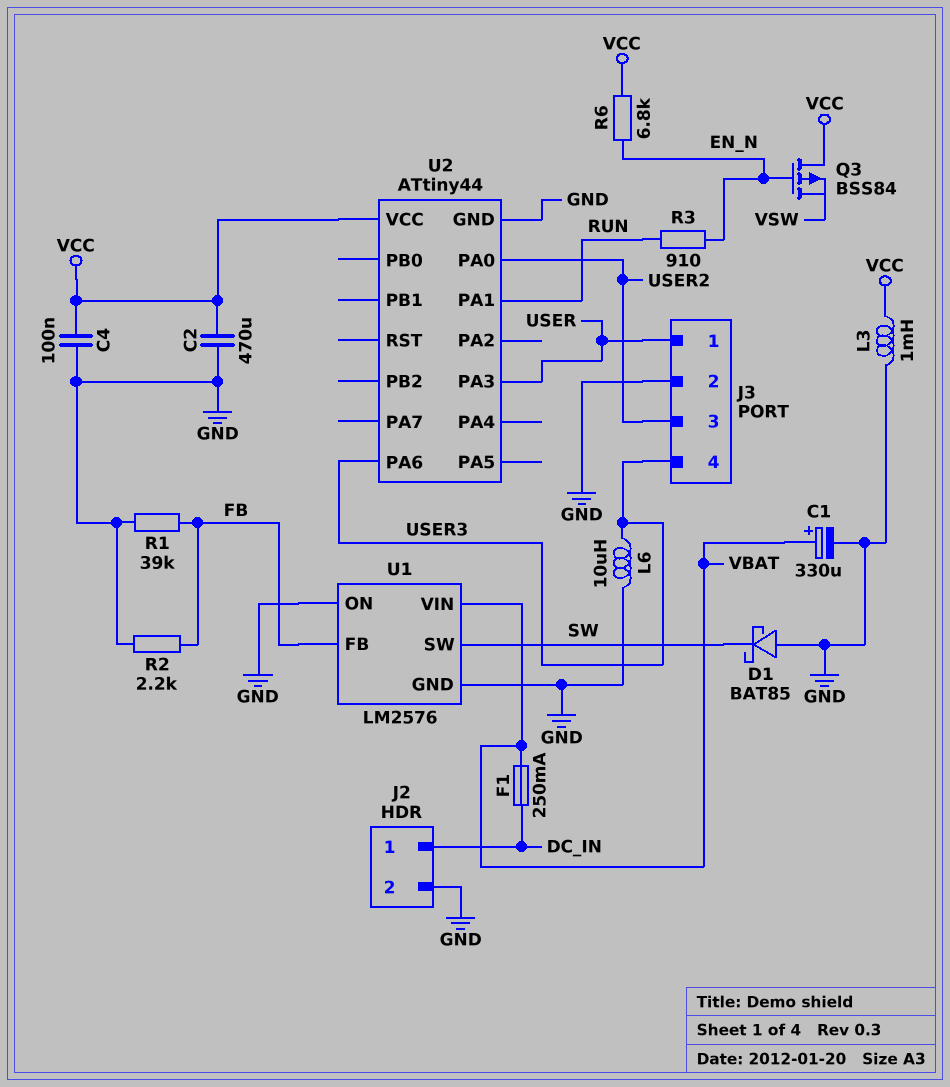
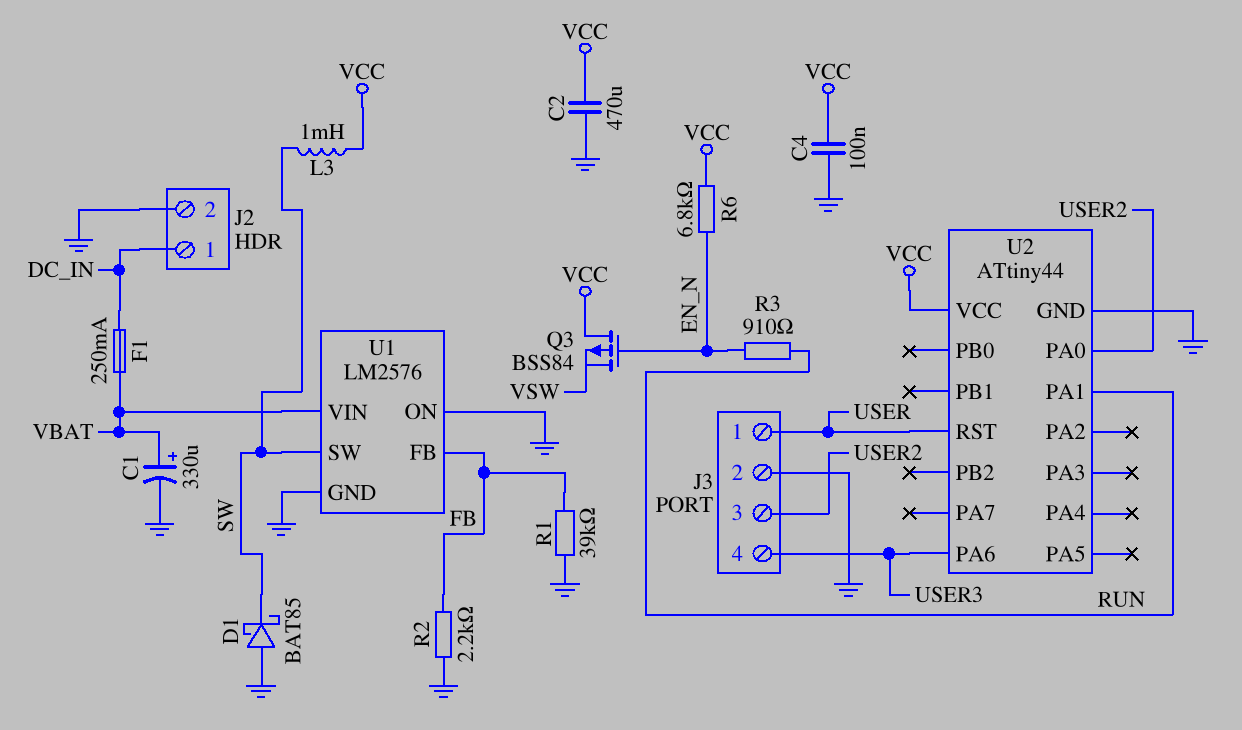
L3: 1mH (GND, VCC) -> 1mH (SW, VCC)
L6: 10uH (GND, USER3) -> none
U2 pin PA3: USER -> none
U2 pin RST: none -> USER

